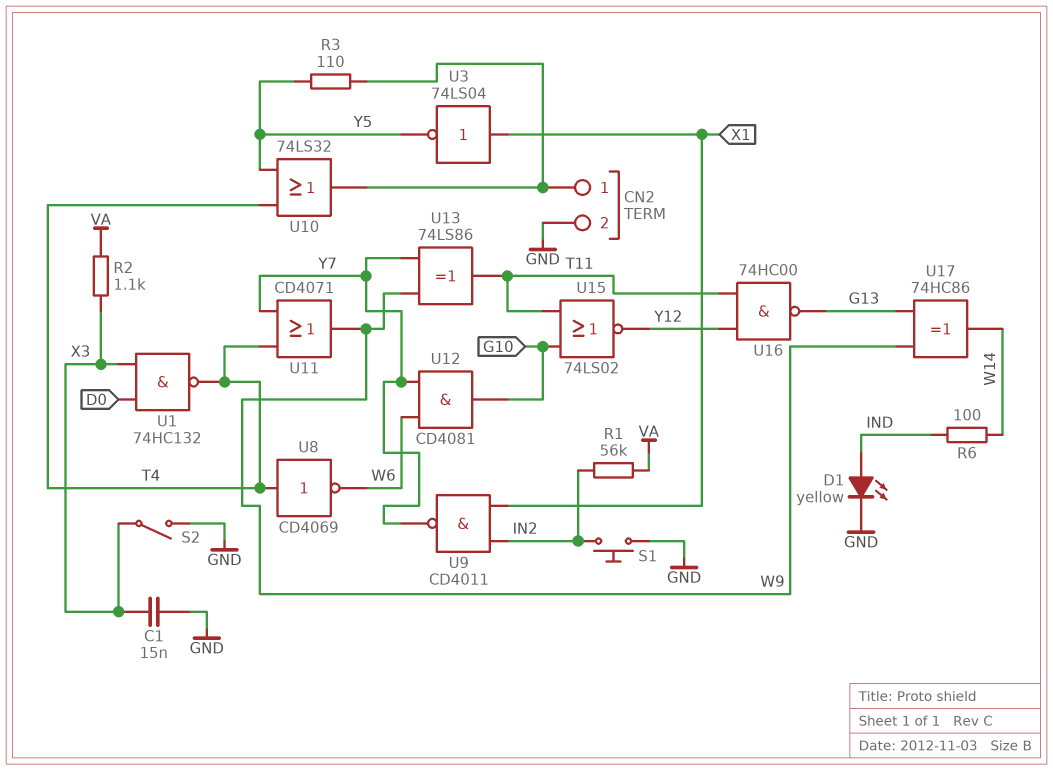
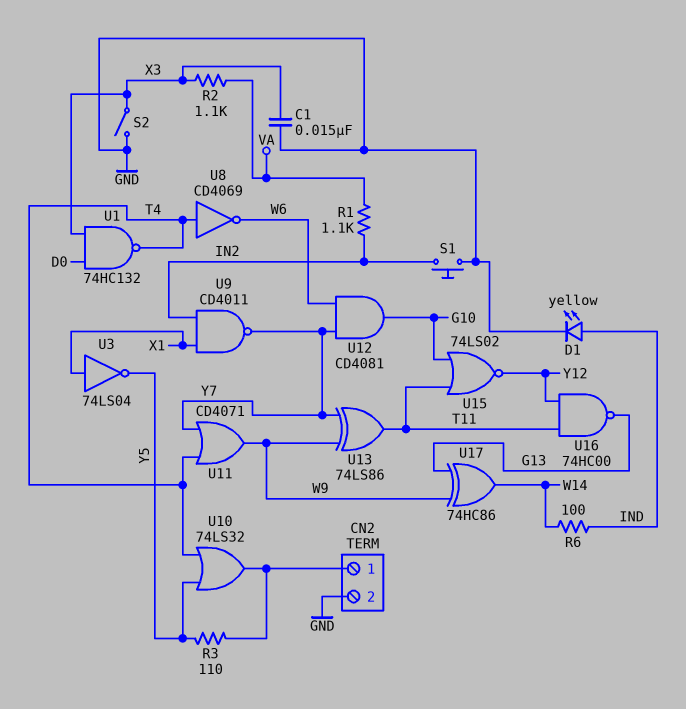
R1: 56k (IN2, VA) -> 1.1k (IN2, VA)

